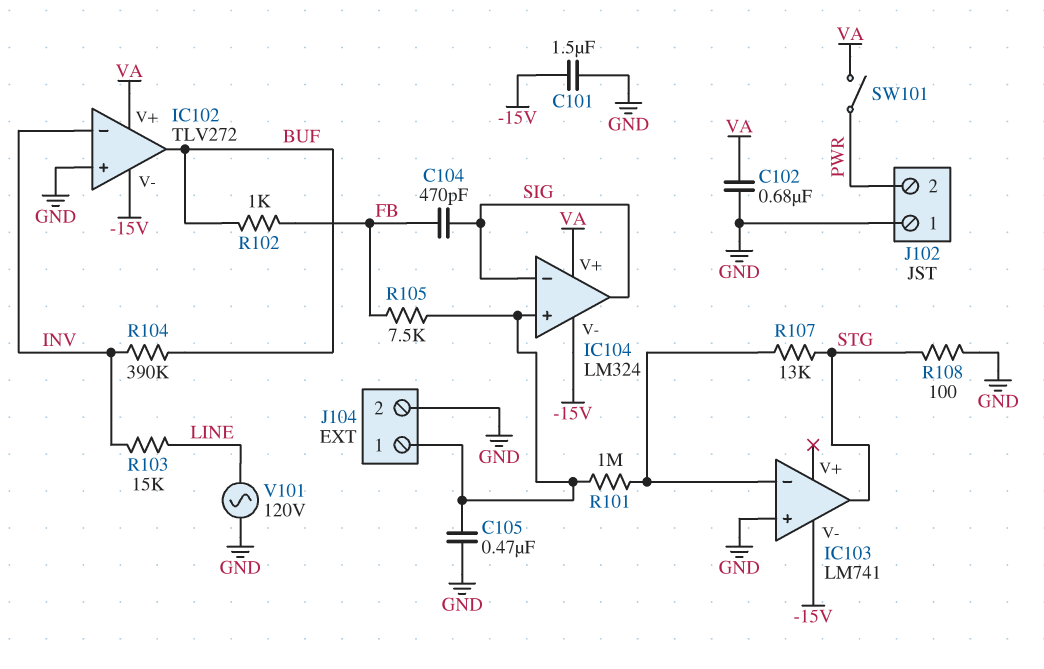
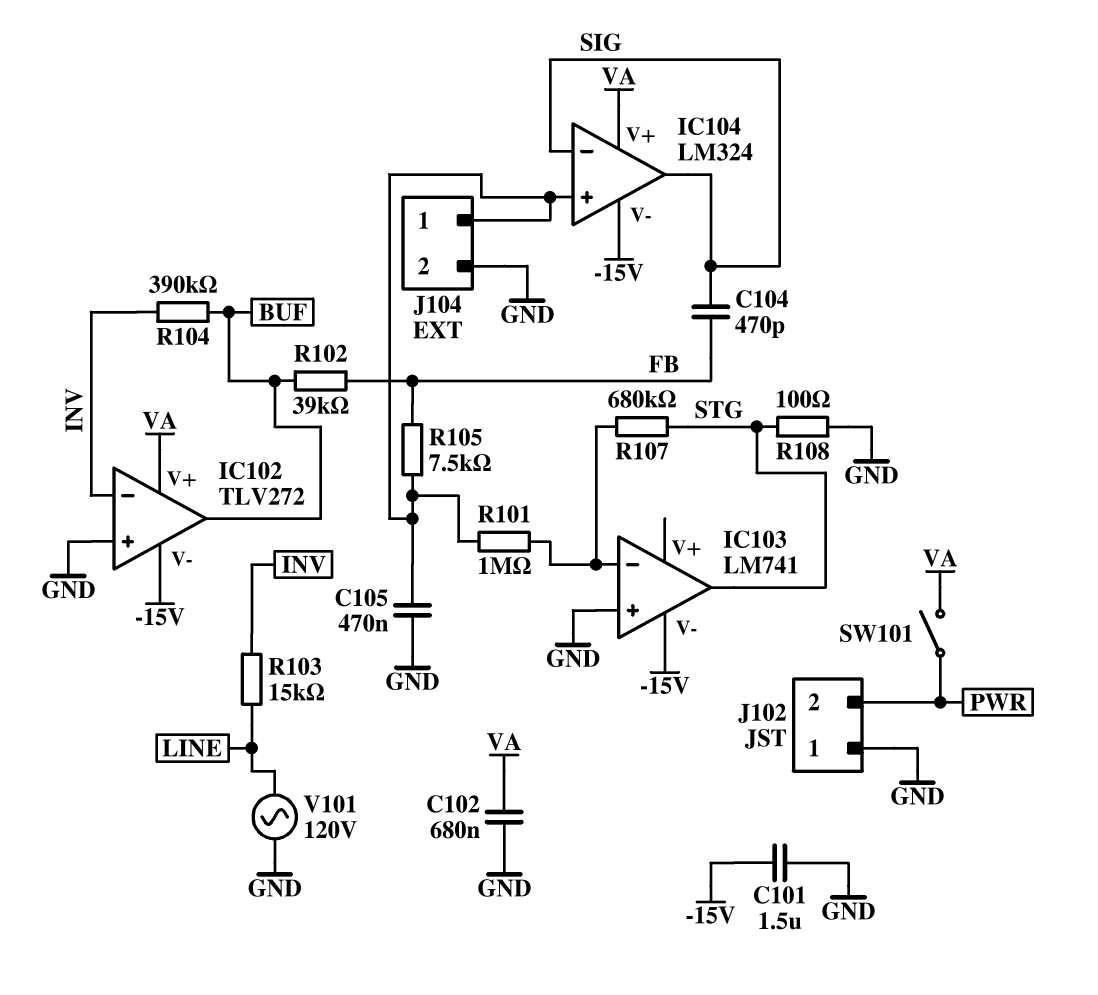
R102: 1k (BUF, FB) -> 39k (BUF, FB)
R107: 13k (IC103/in-, STG) -> 680k (IC103/in-, STG)

